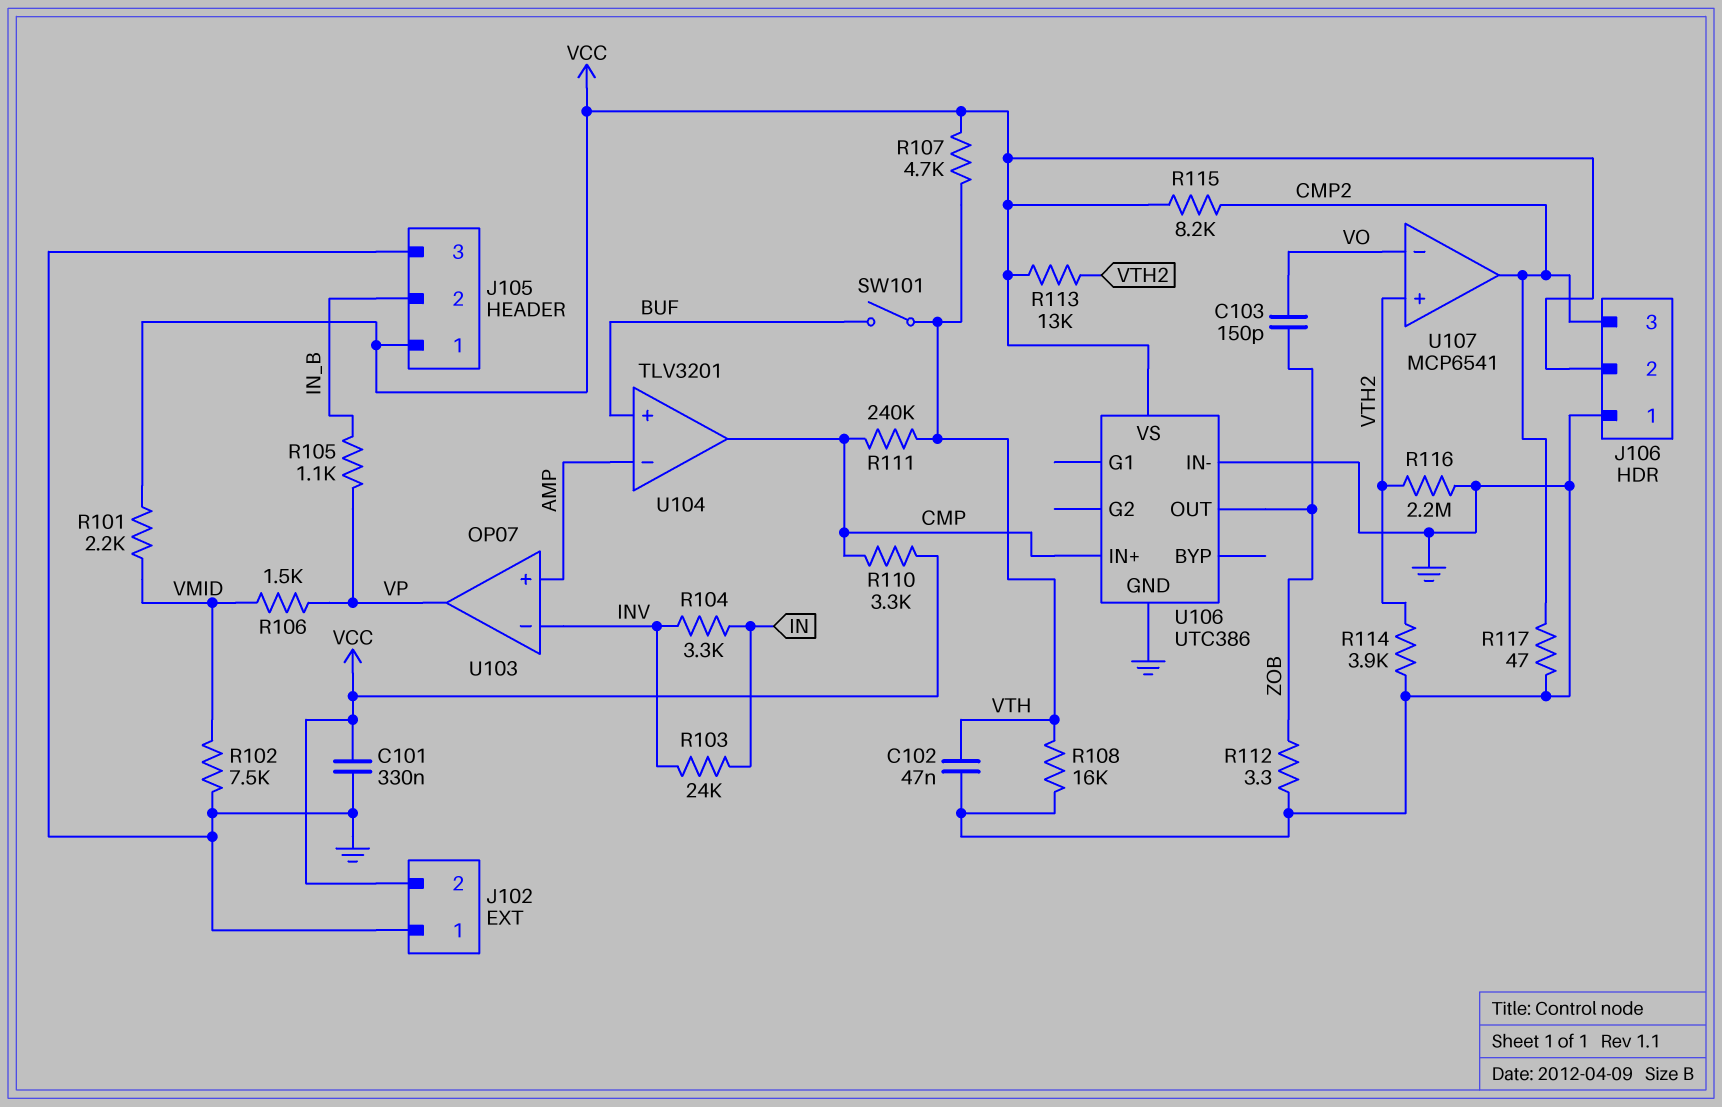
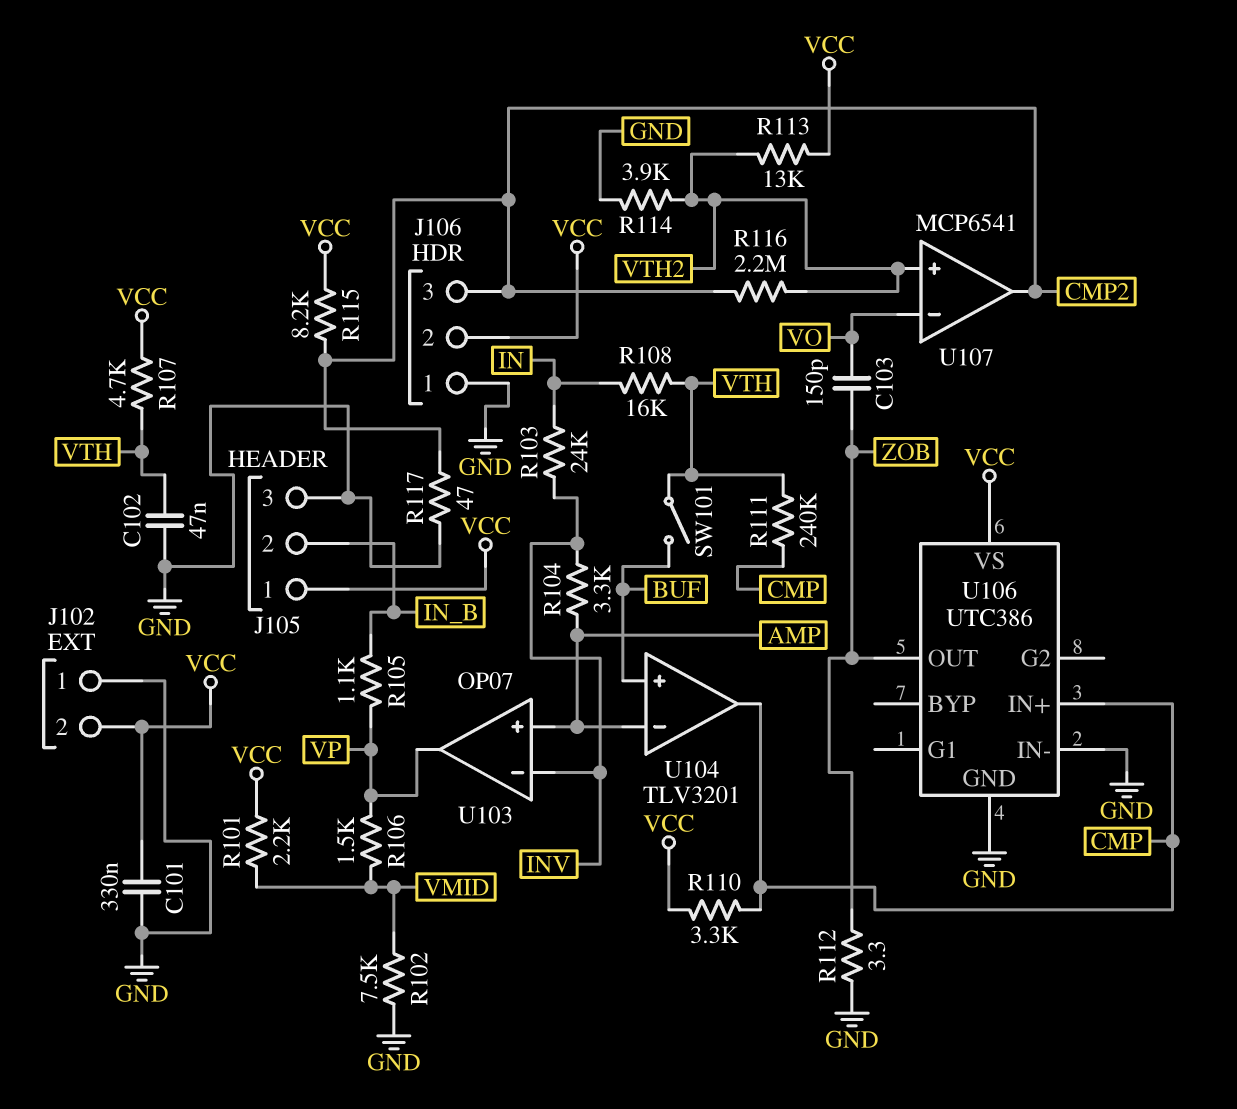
R104: 3.3k (IN, INV) -> 3.3k (AMP, INV)
R108: 16k (GND, VTH) -> 16k (IN, VTH)
R116: 2.2M (GND, VTH2) -> 2.2M (CMP2, VTH2)

